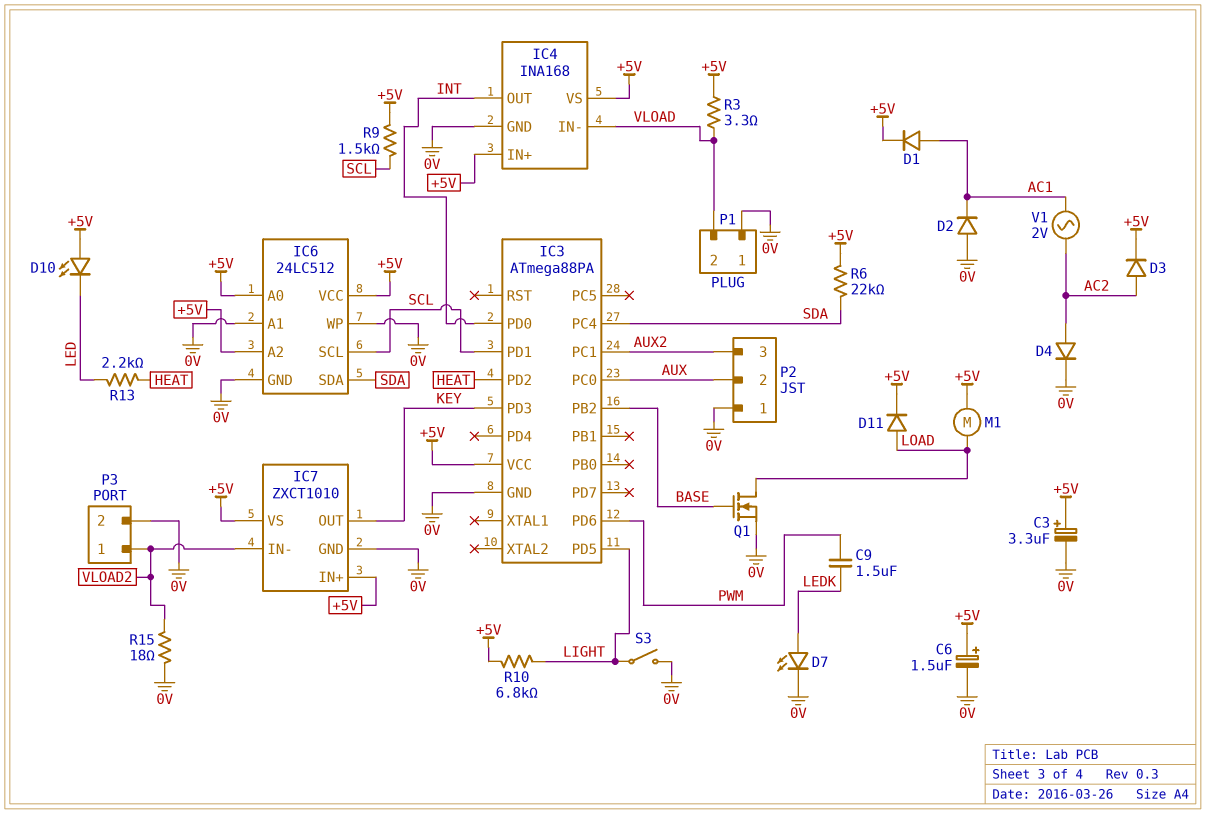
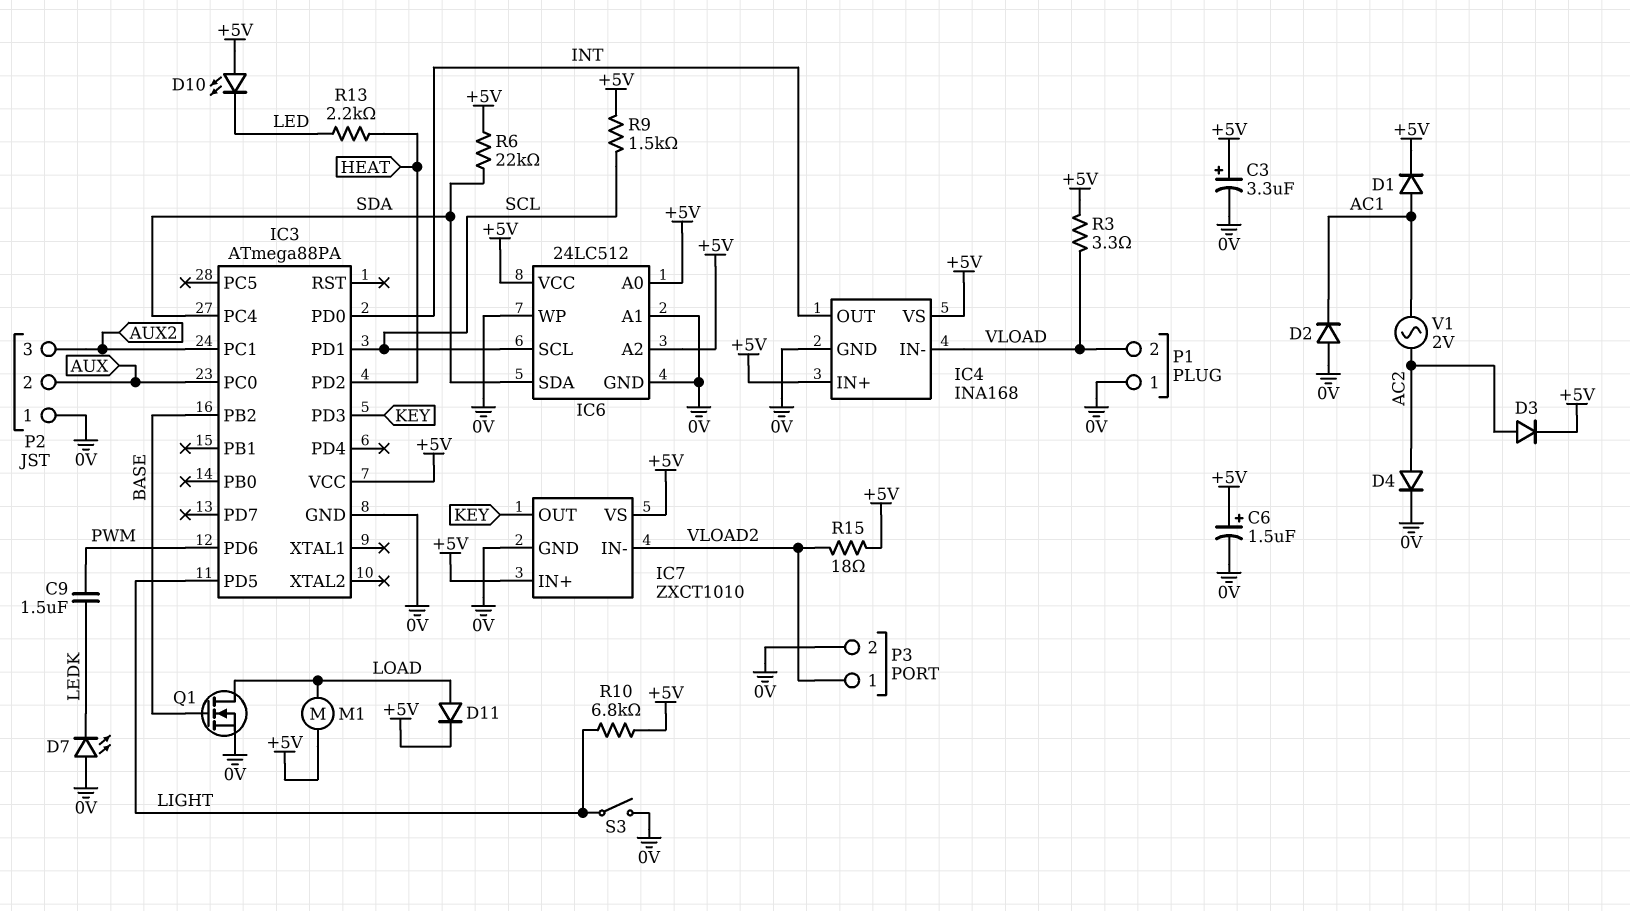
D7: LED (A LEDK, K 0V) -> LED (A 0V, K LEDK)
R15: 18 (0V, VLOAD2) -> 18 (+5V, VLOAD2)

